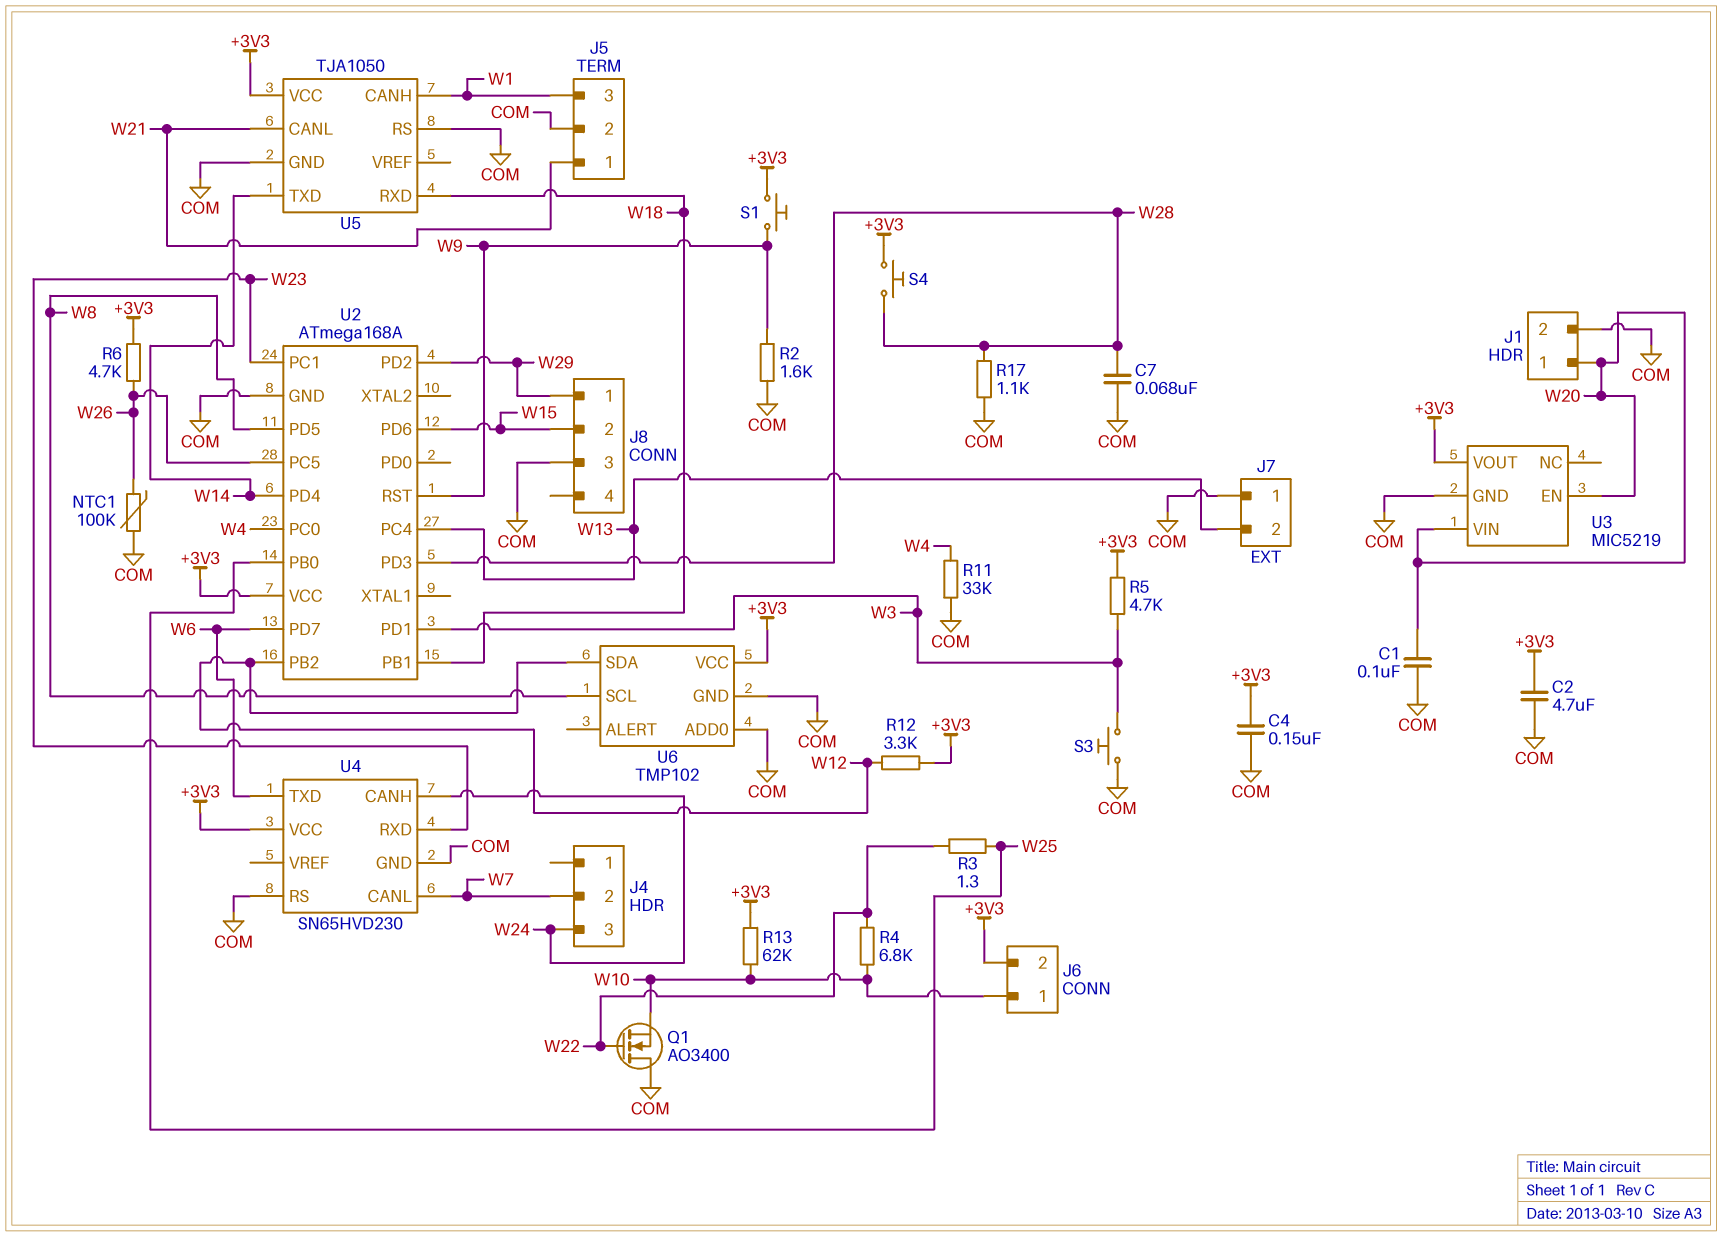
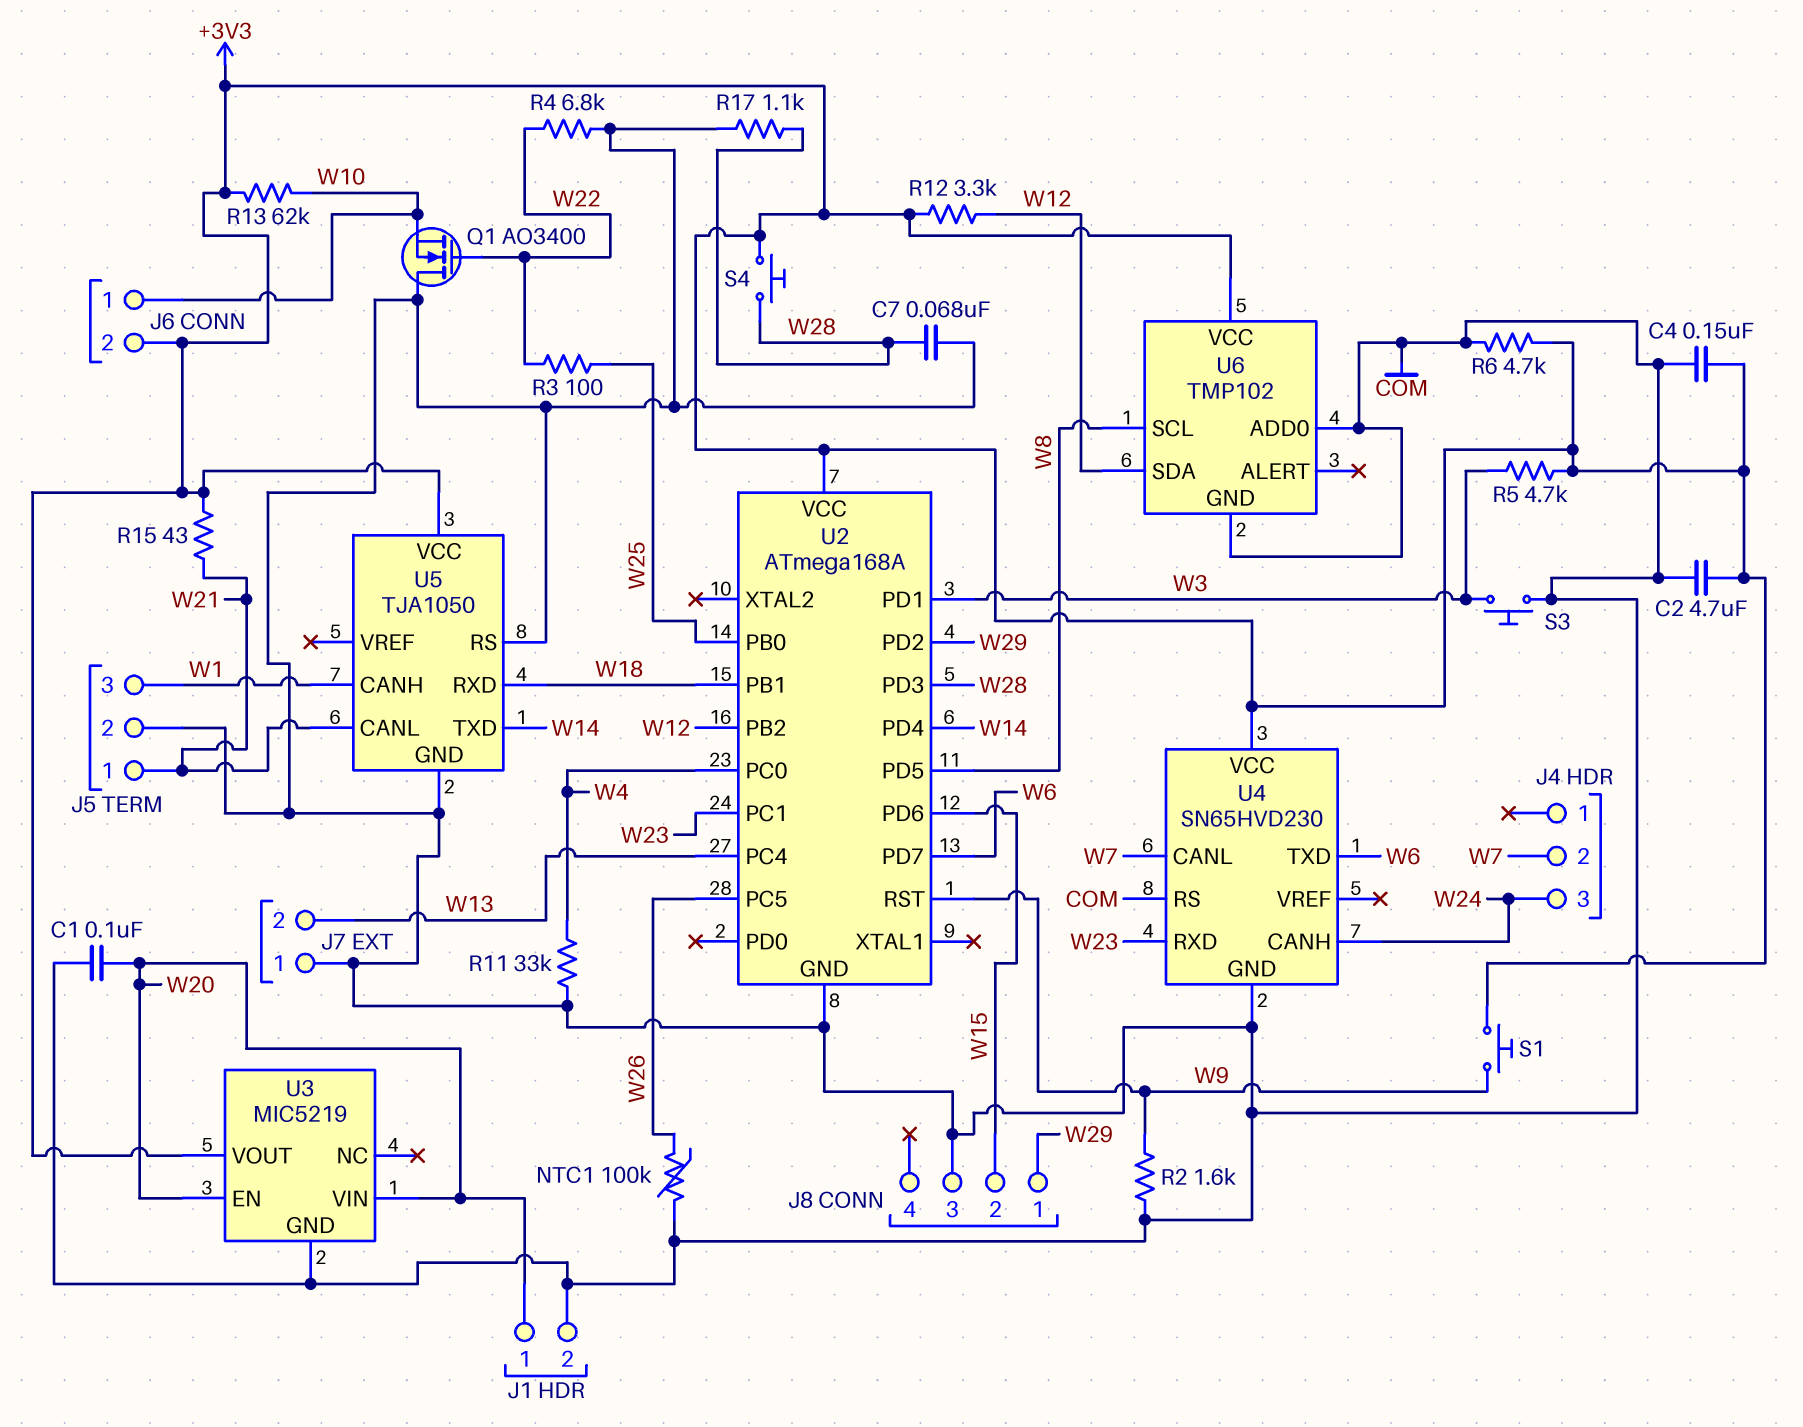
R3: 1.3 (W22, W25) -> 100 (W22, W25)
R4: 6.8k (W10, W22) -> 6.8k (COM, W22)
R6: 4.7k (+3V3, W26) -> 4.7k (+3V3, COM)
R15: none -> 43 (+3V3, W21)

